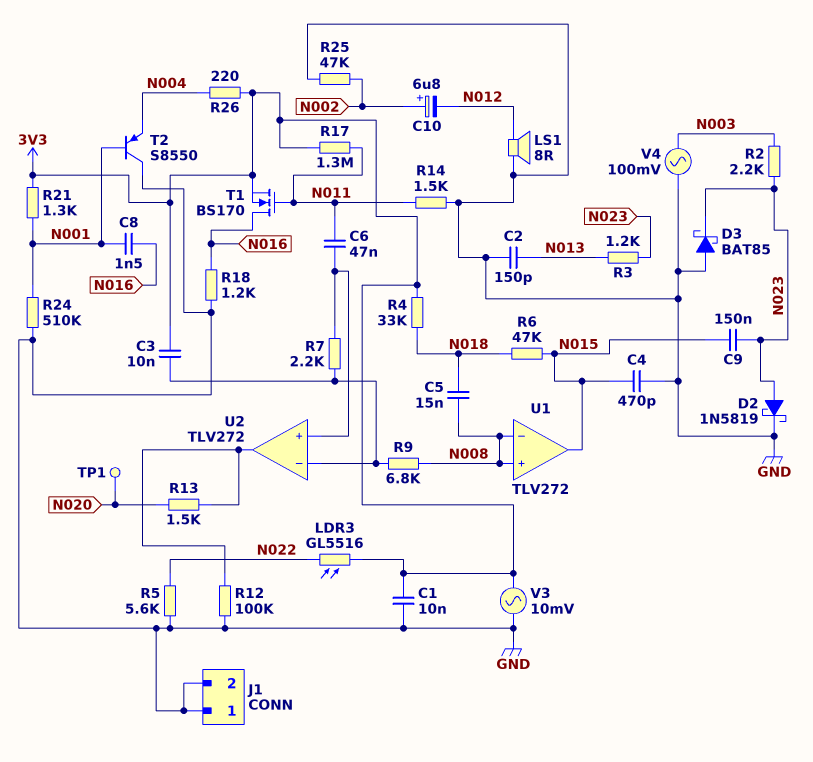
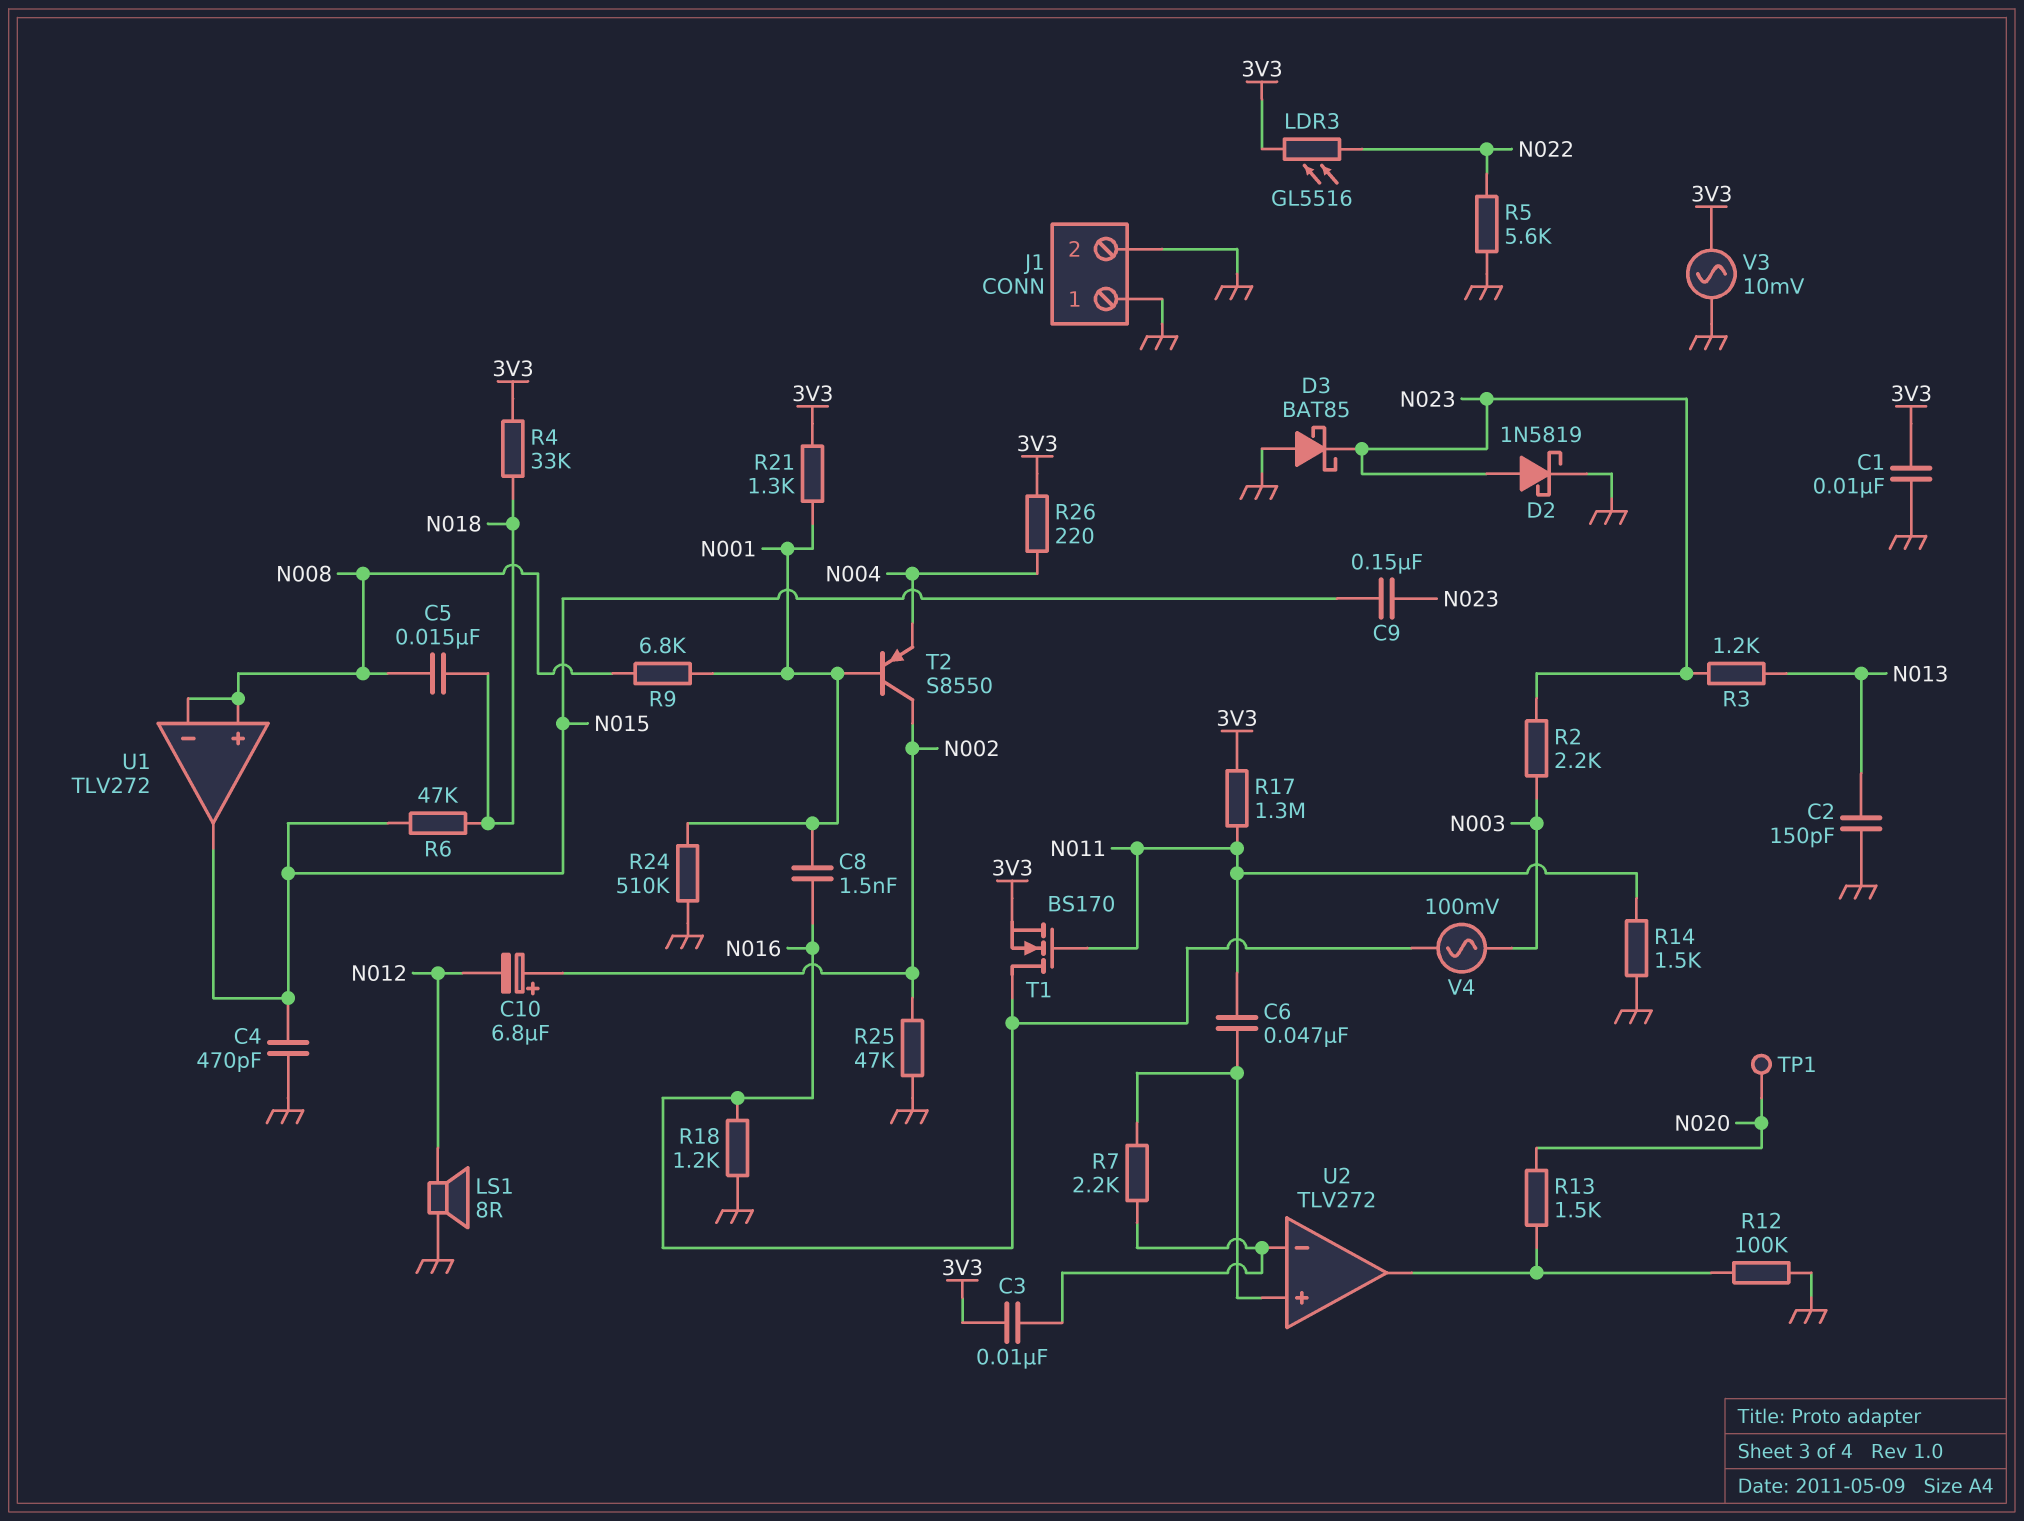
R9: 6.8k (N008, U2/in-) -> 6.8k (N001, N008)
T2: PNP S8550 (B N001, C GND, E N004) -> PNP S8550 (B N001, C N002, E N004)
V4: AC 100mV (GND, N003) -> AC 100mV (N003, N016)

